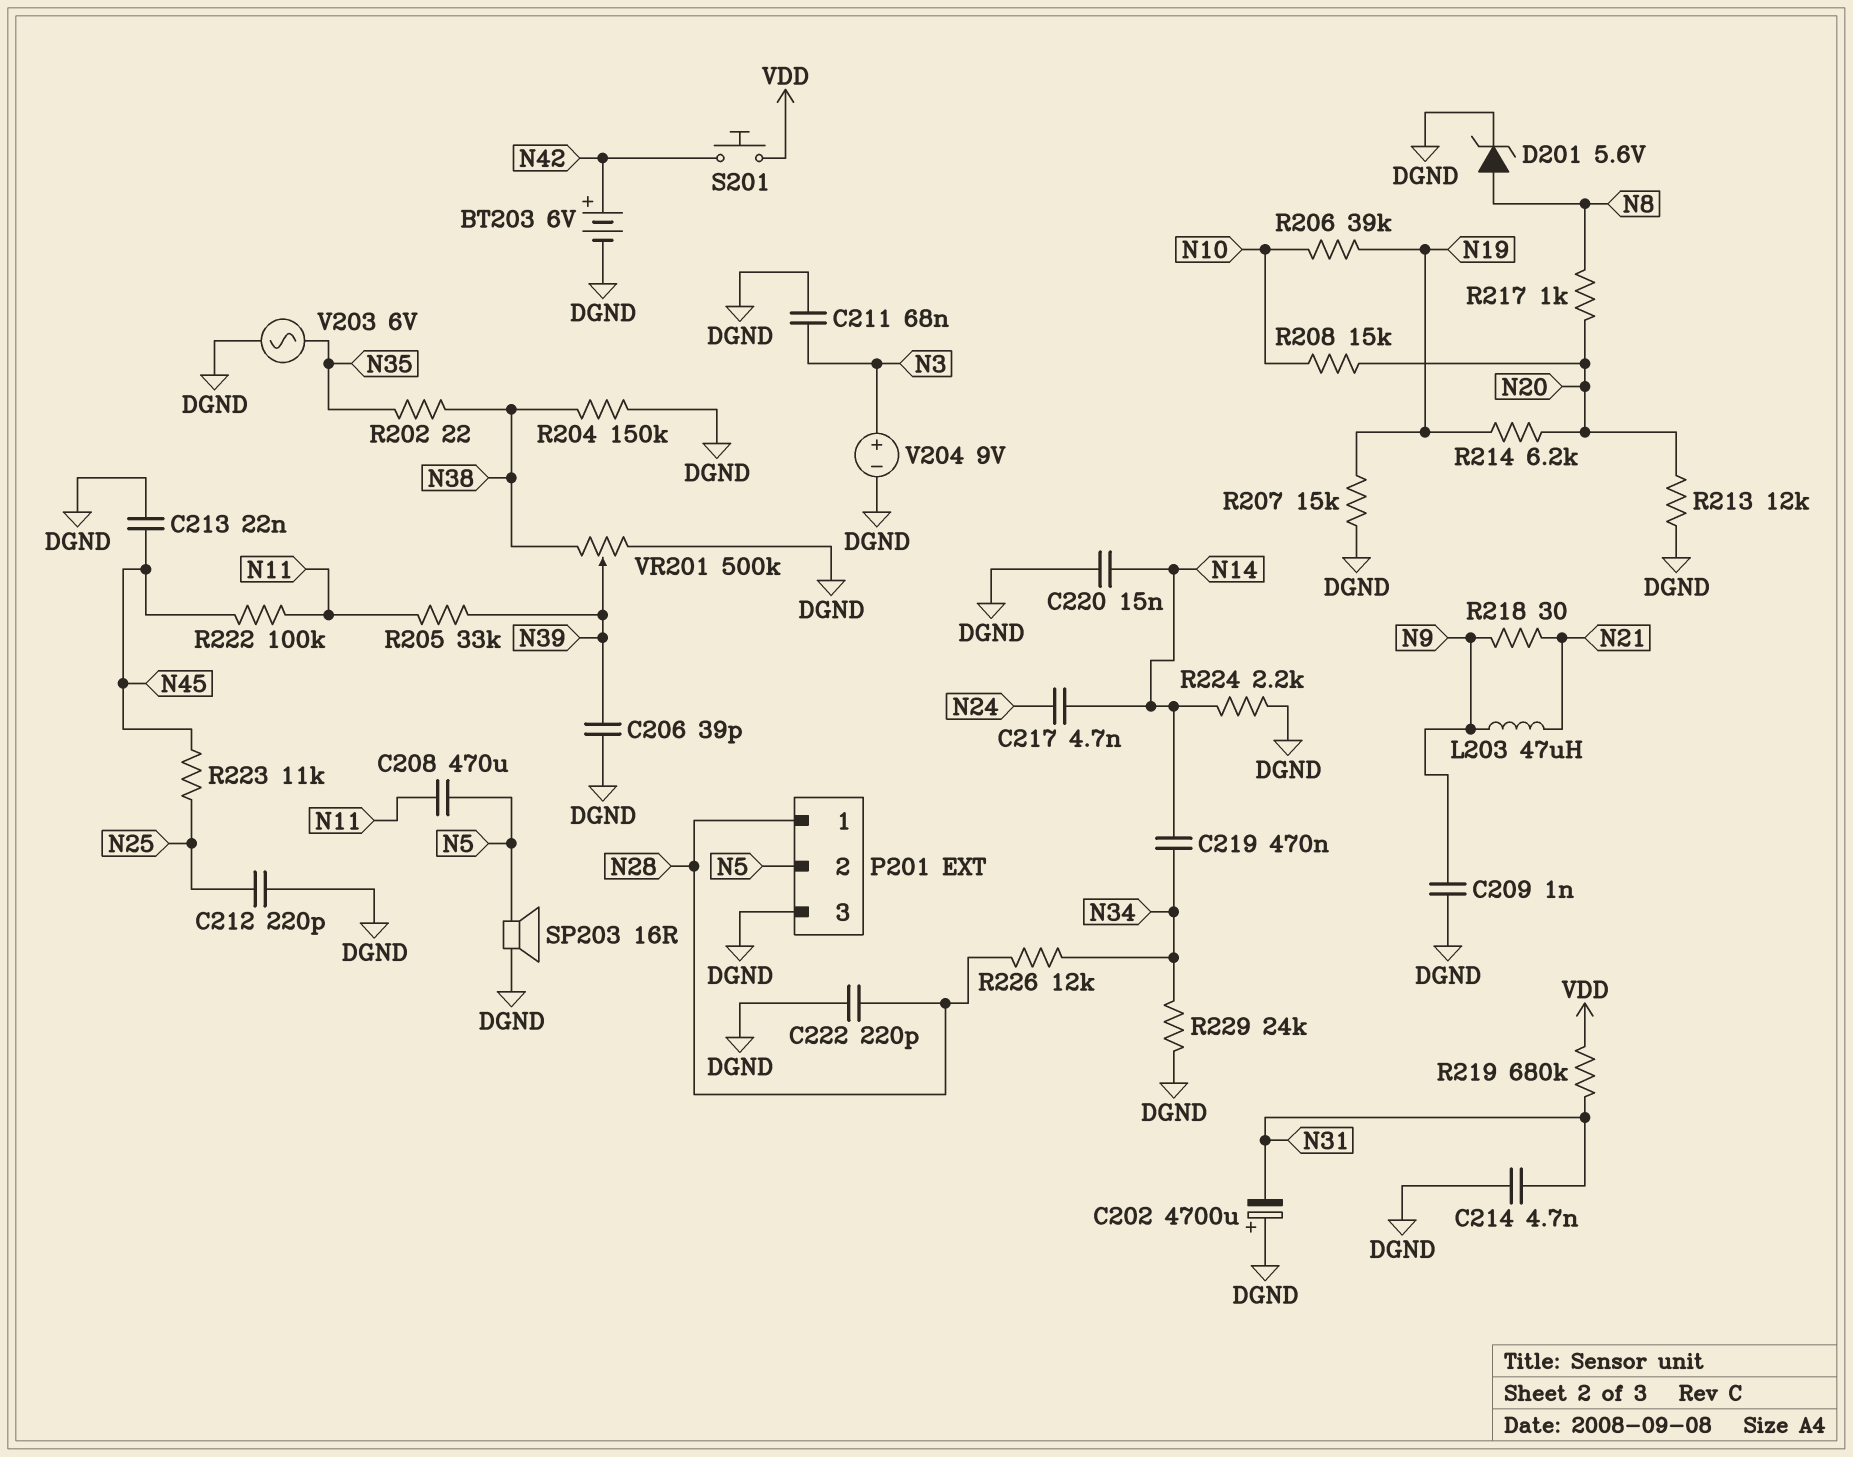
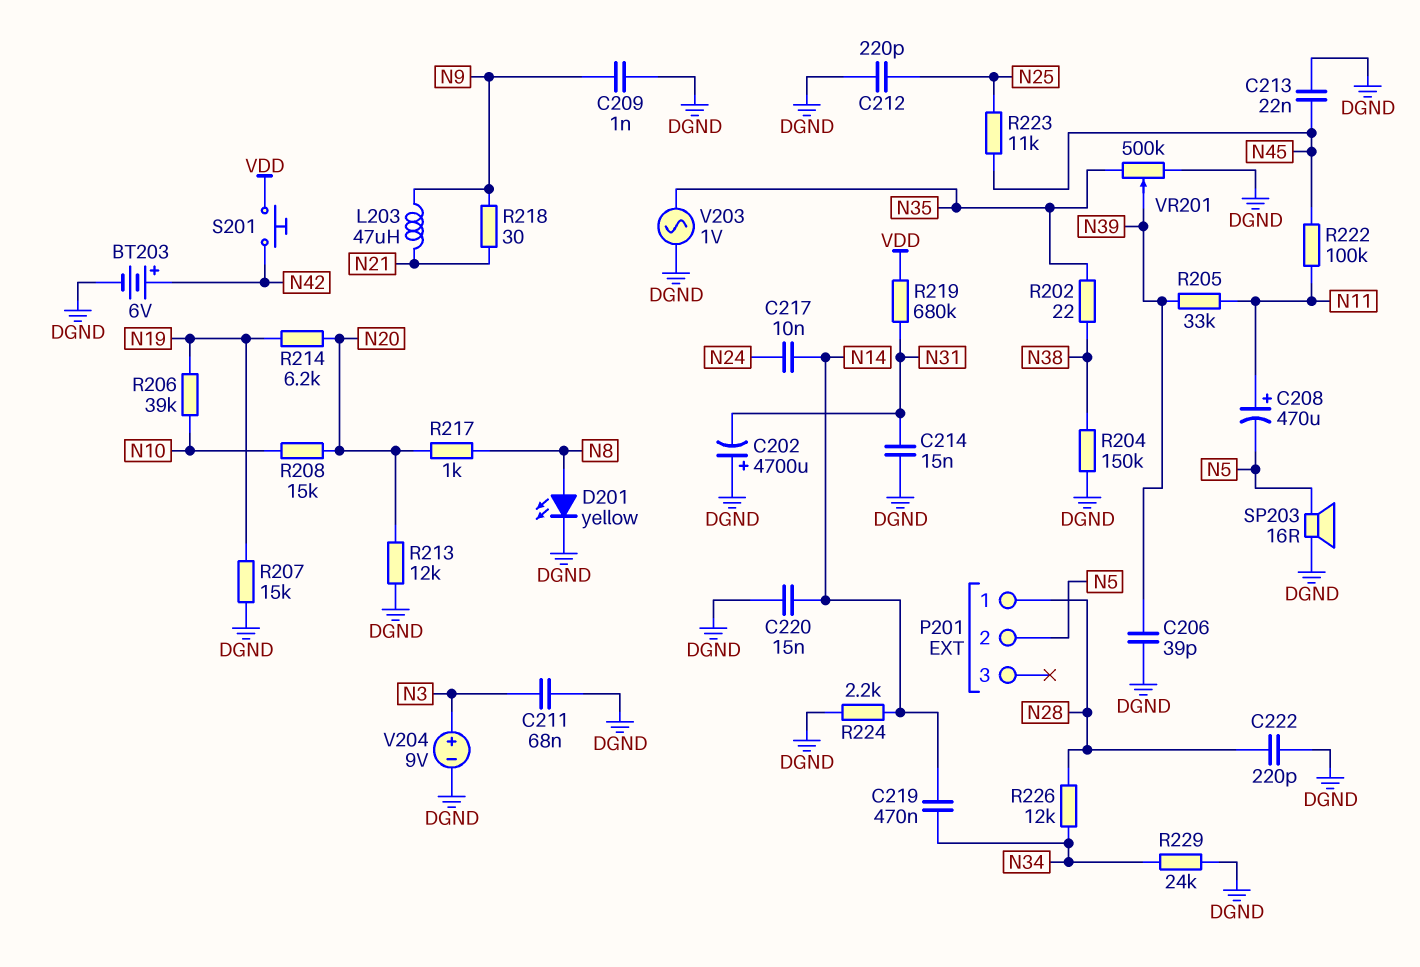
C208: 470uF (N5, N11) -> 470uF (plus N11, minus N5)
C214: 4.7nF (DGND, N31) -> 15nF (DGND, N31)
C217: 4.7nF (N14, N24) -> 10nF (N14, N24)
D201: zener 5.6V (A N8, K DGND) -> LED yellow (A N8, K DGND)
P201 pin 3: DGND -> none
V203: AC 6V (DGND, N35) -> AC 1V (DGND, N35)
VR201: 500k (DGND, N38, wiper N39) -> 500k (DGND, N35, wiper N39)

